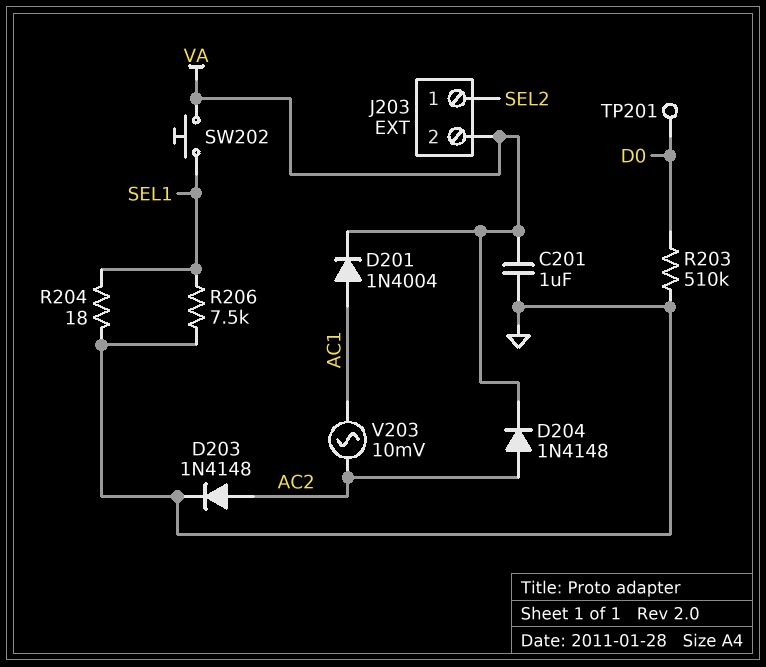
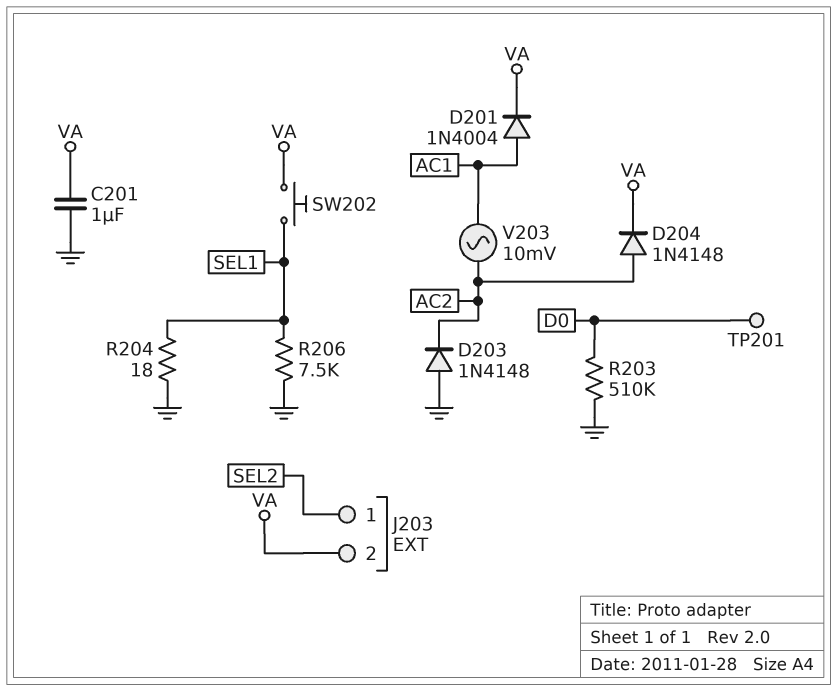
D203: diode 1N4148 (A AC2, K GND) -> diode 1N4148 (A GND, K AC2)

